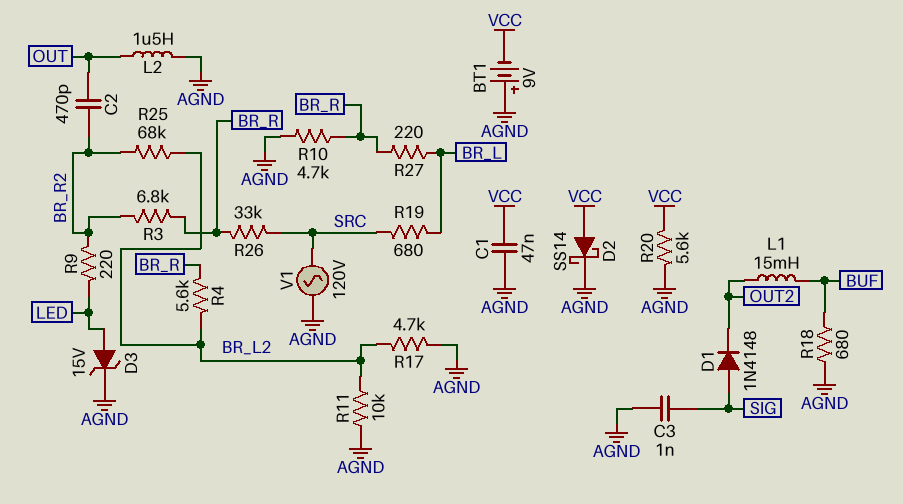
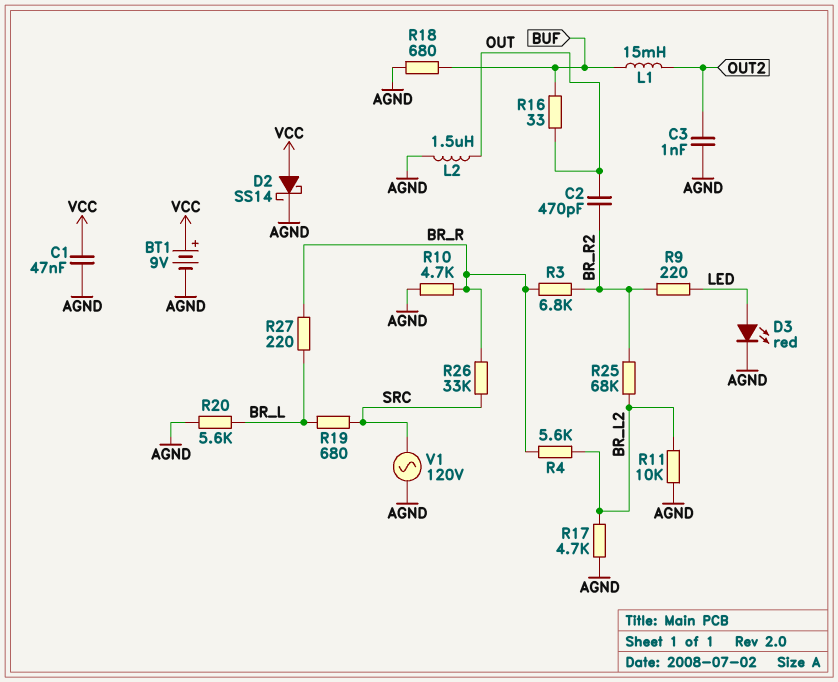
BT1: 9V (plus AGND, minus VCC) -> 9V (plus VCC, minus AGND)
C3: 1nF (AGND, SIG) -> 1nF (AGND, OUT2)
D1: diode 1N4148 (A SIG, K OUT2) -> none
D3: zener 15V (A LED, K AGND) -> LED red (A LED, K AGND)
R16: none -> 33 (BUF, OUT)
R20: 5.6k (AGND, VCC) -> 5.6k (AGND, BR_L)

